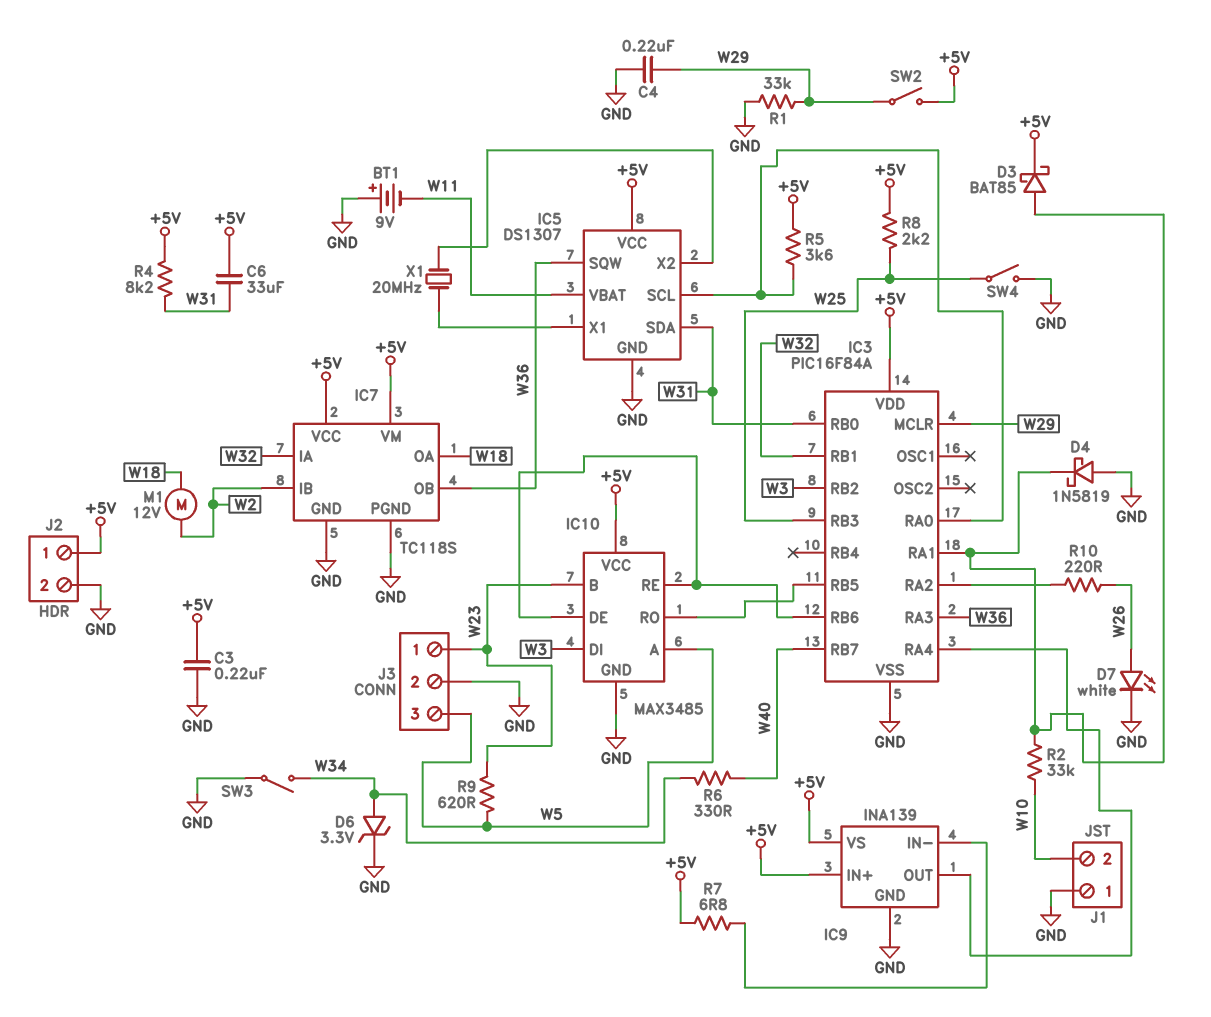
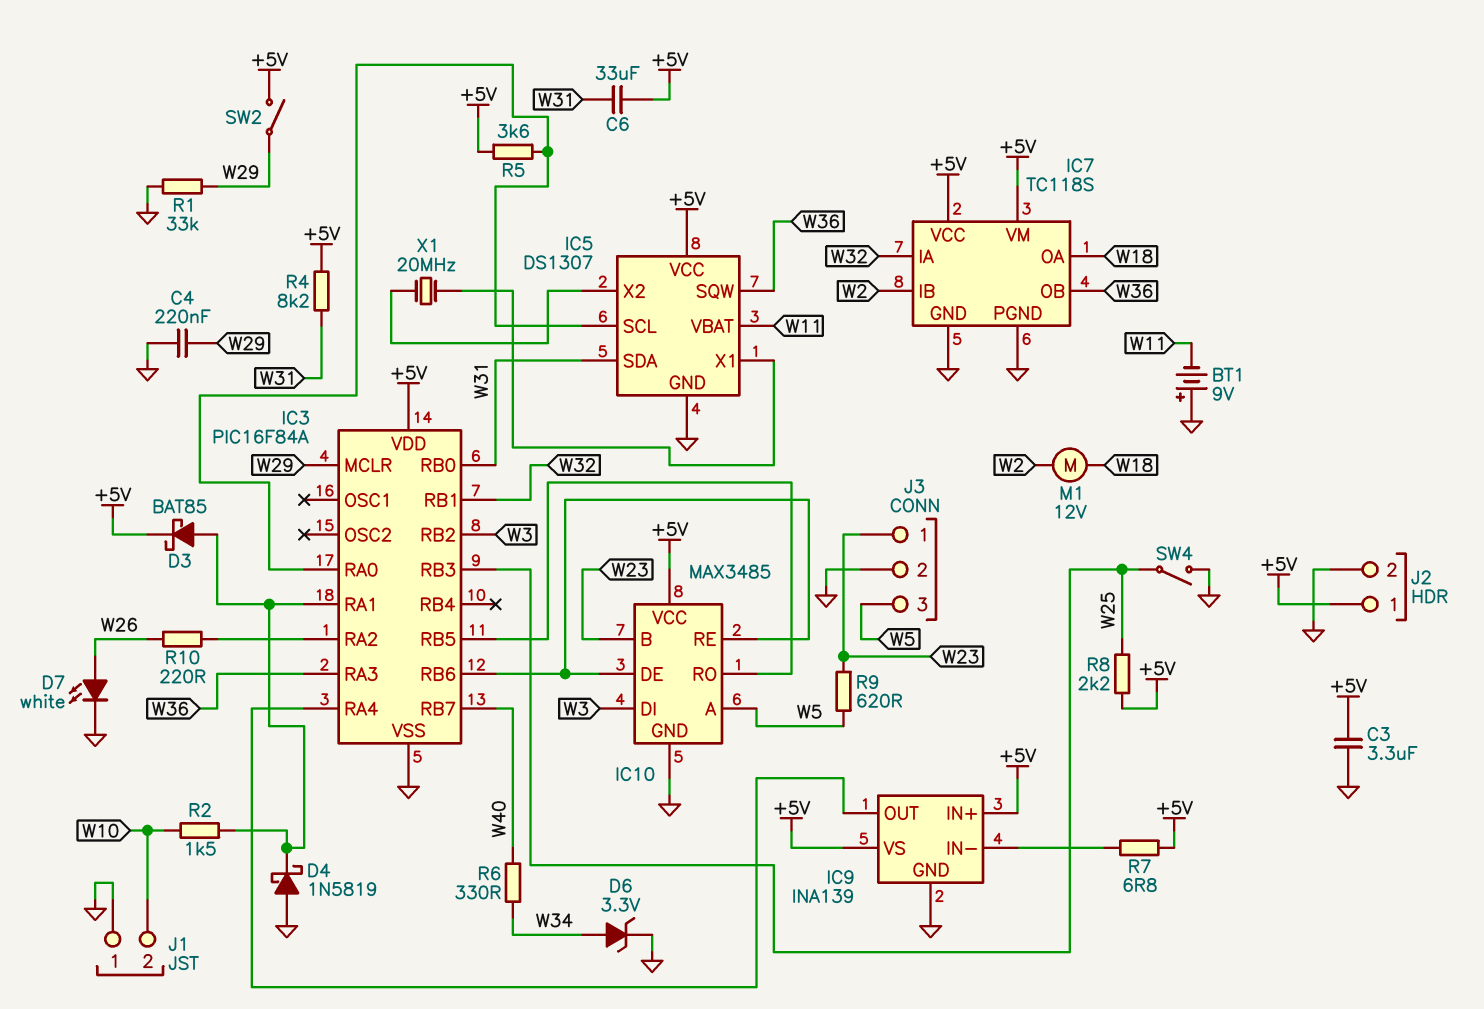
C3: 220nF (+5V, GND) -> 3.3uF (+5V, GND)
R2: 33k (IC3/RA1, W10) -> 1.5k (IC3/RA1, W10)
SW3: switch (GND, W34) -> none

